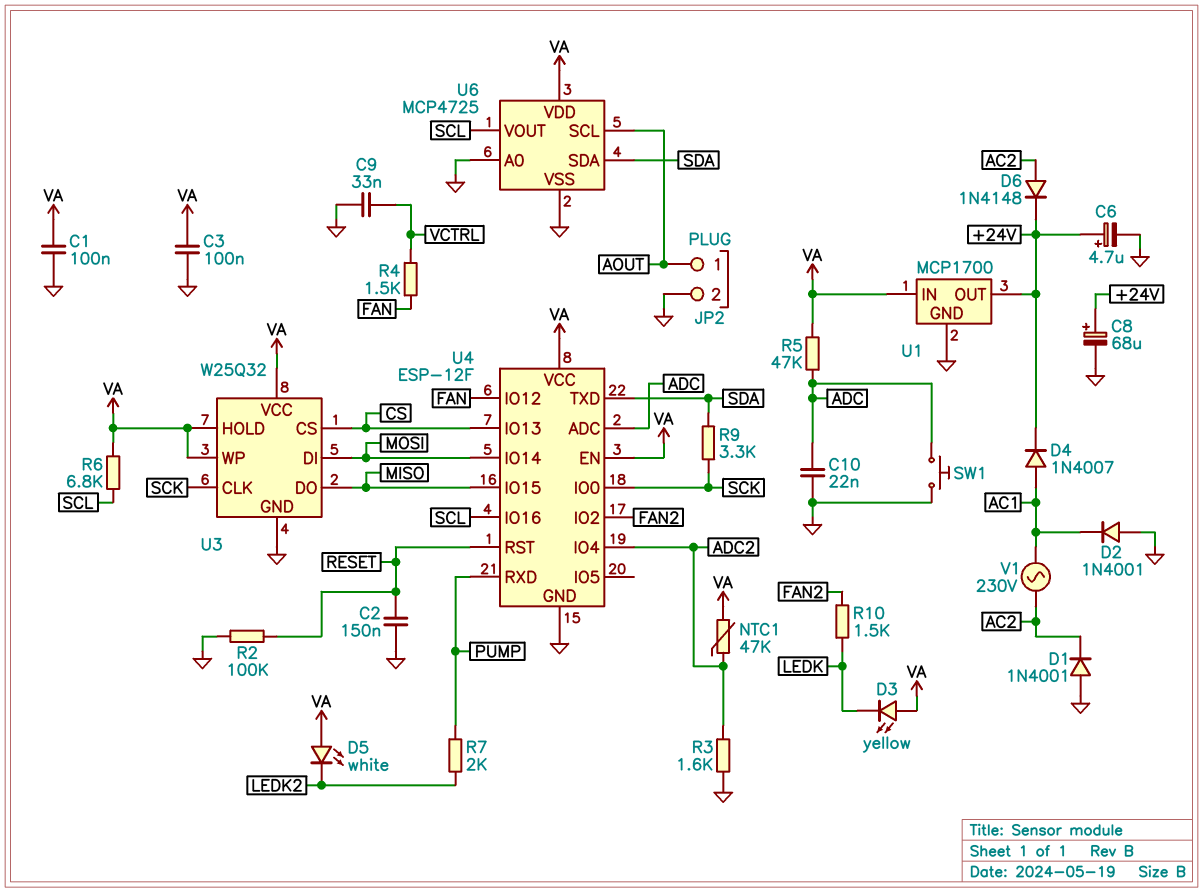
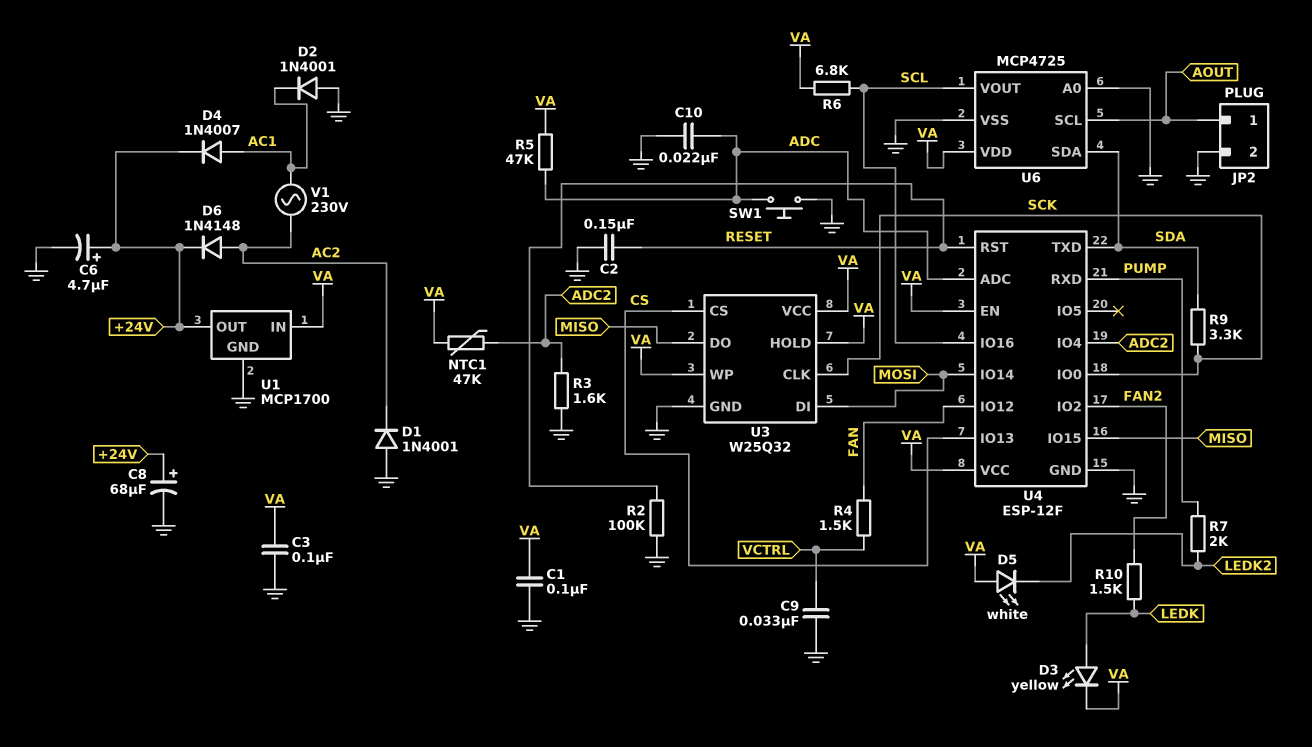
D3: LED yellow (A VA, K LEDK) -> LED yellow (A LEDK, K VA)

